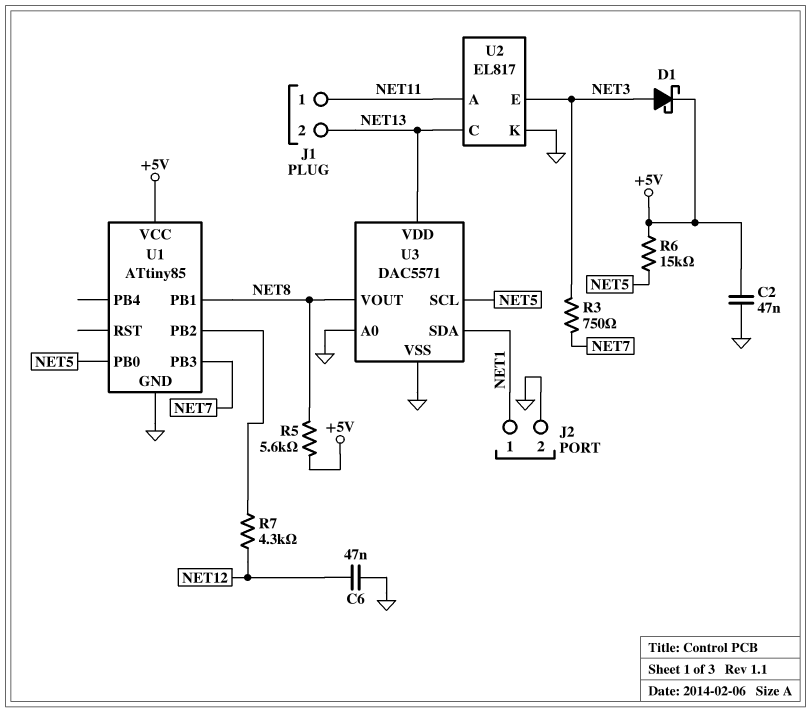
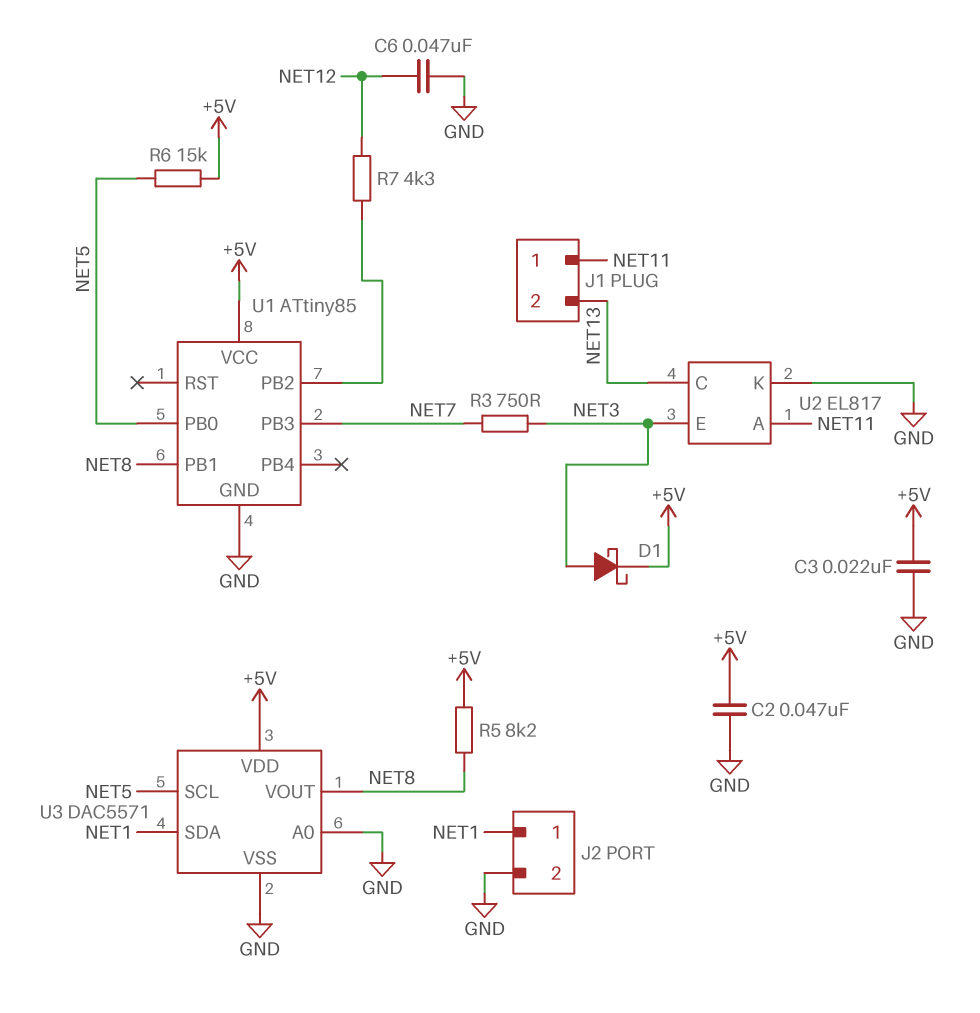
C3: none -> 22nF (+5V, GND)
R5: 5.6k (+5V, NET8) -> 8.2k (+5V, NET8)
U3 pin VDD: NET13 -> +5V

